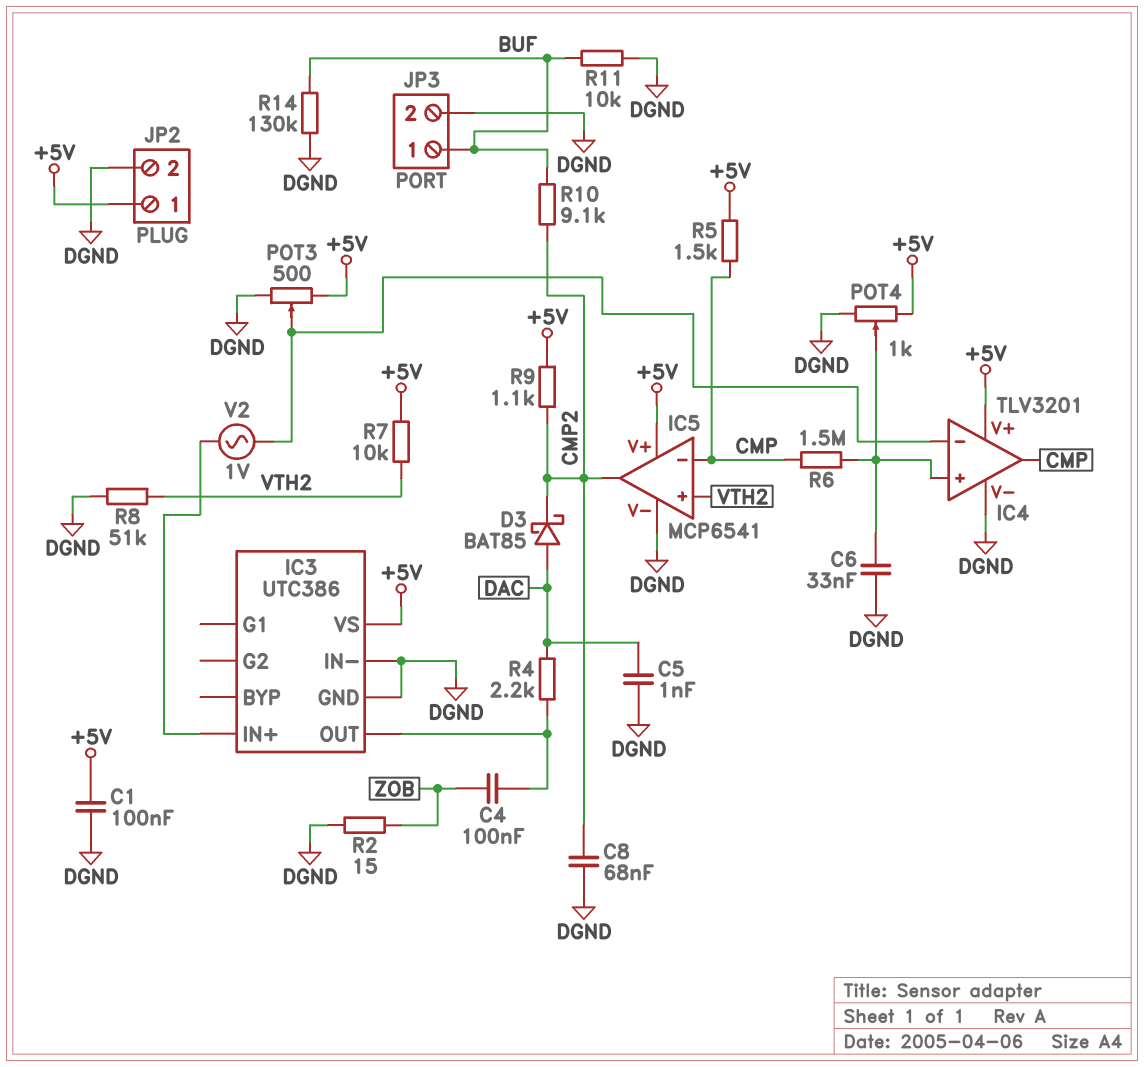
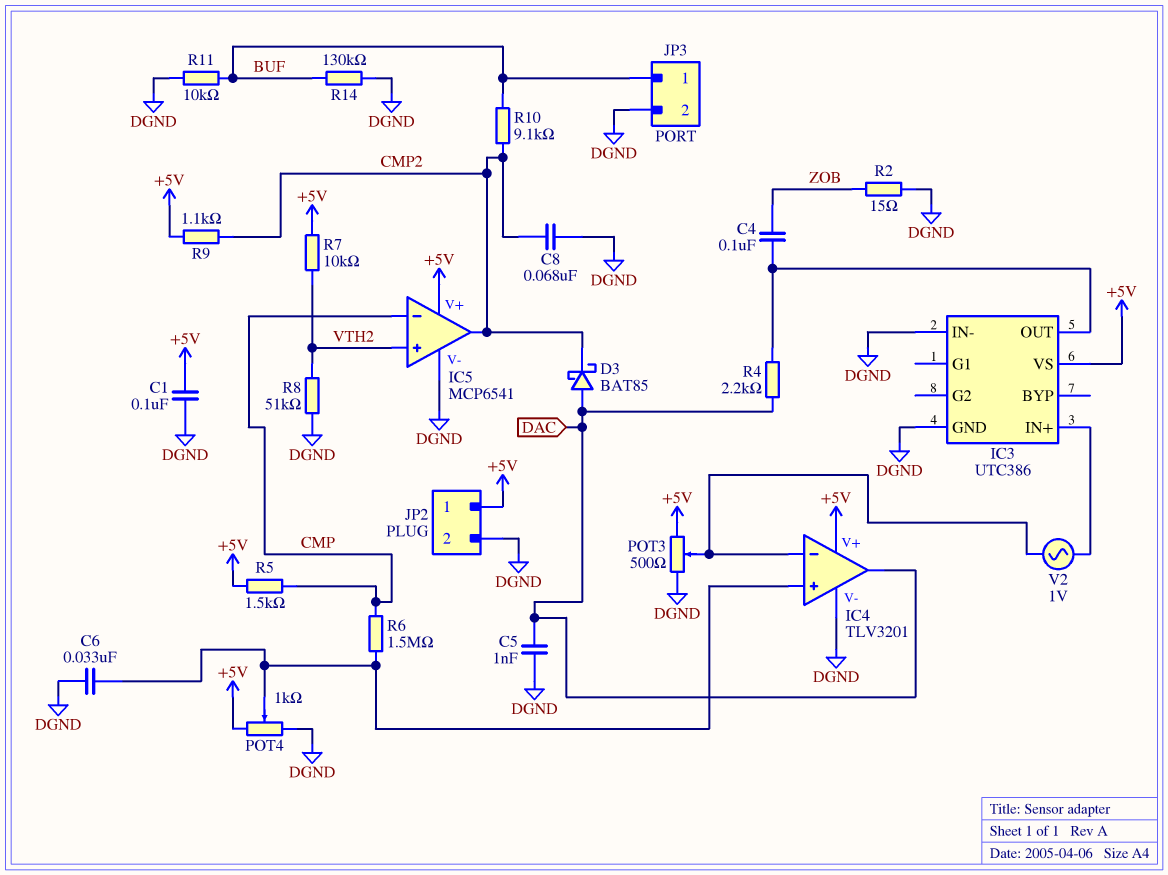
IC4 pin out: CMP -> DAC

